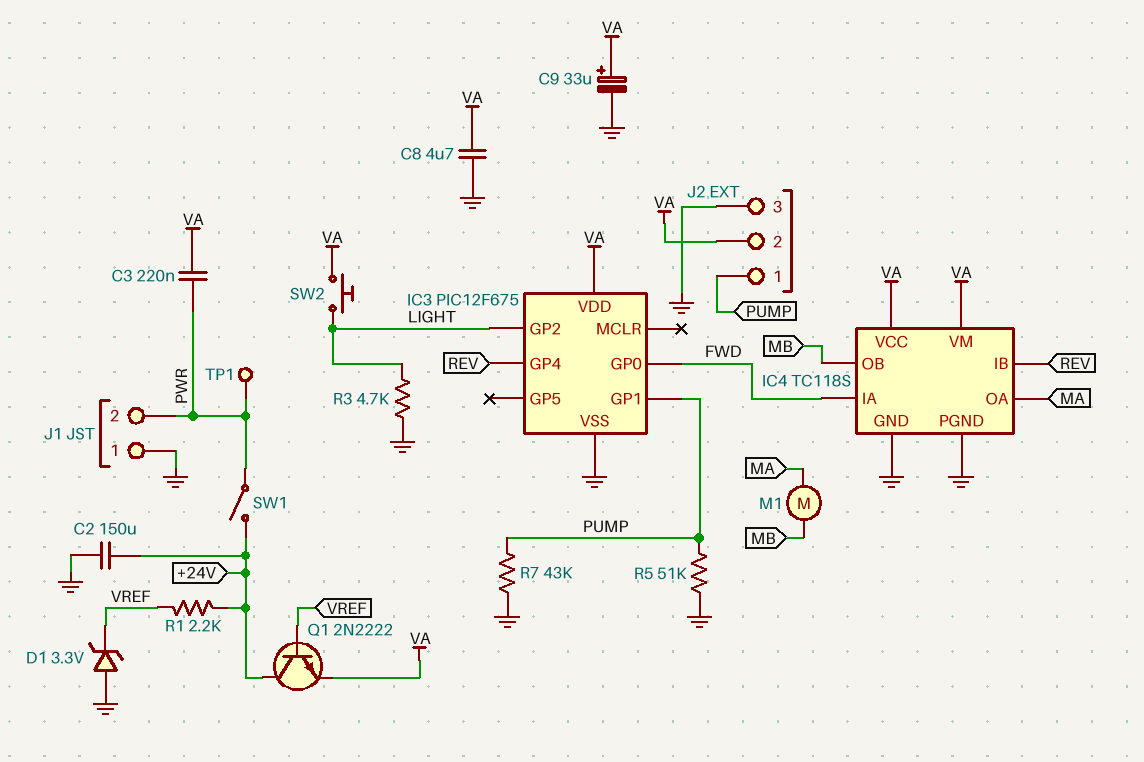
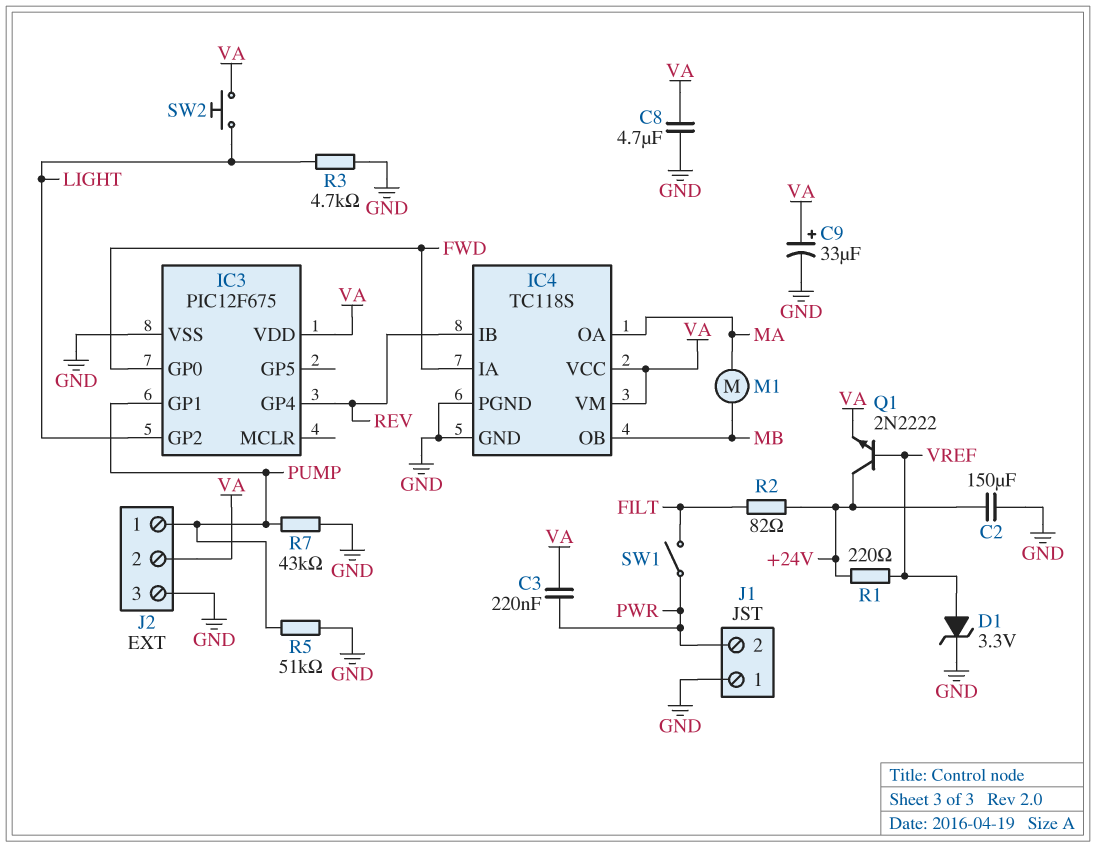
D1: zener 3.3V (A GND, K VREF) -> zener 3.3V (A VREF, K GND)
R1: 2.2k (+24V, VREF) -> 220 (+24V, VREF)
R2: none -> 82 (+24V, FILT)
SW1: switch (+24V, PWR) -> switch (FILT, PWR)
TP1: test point (PWR) -> none

